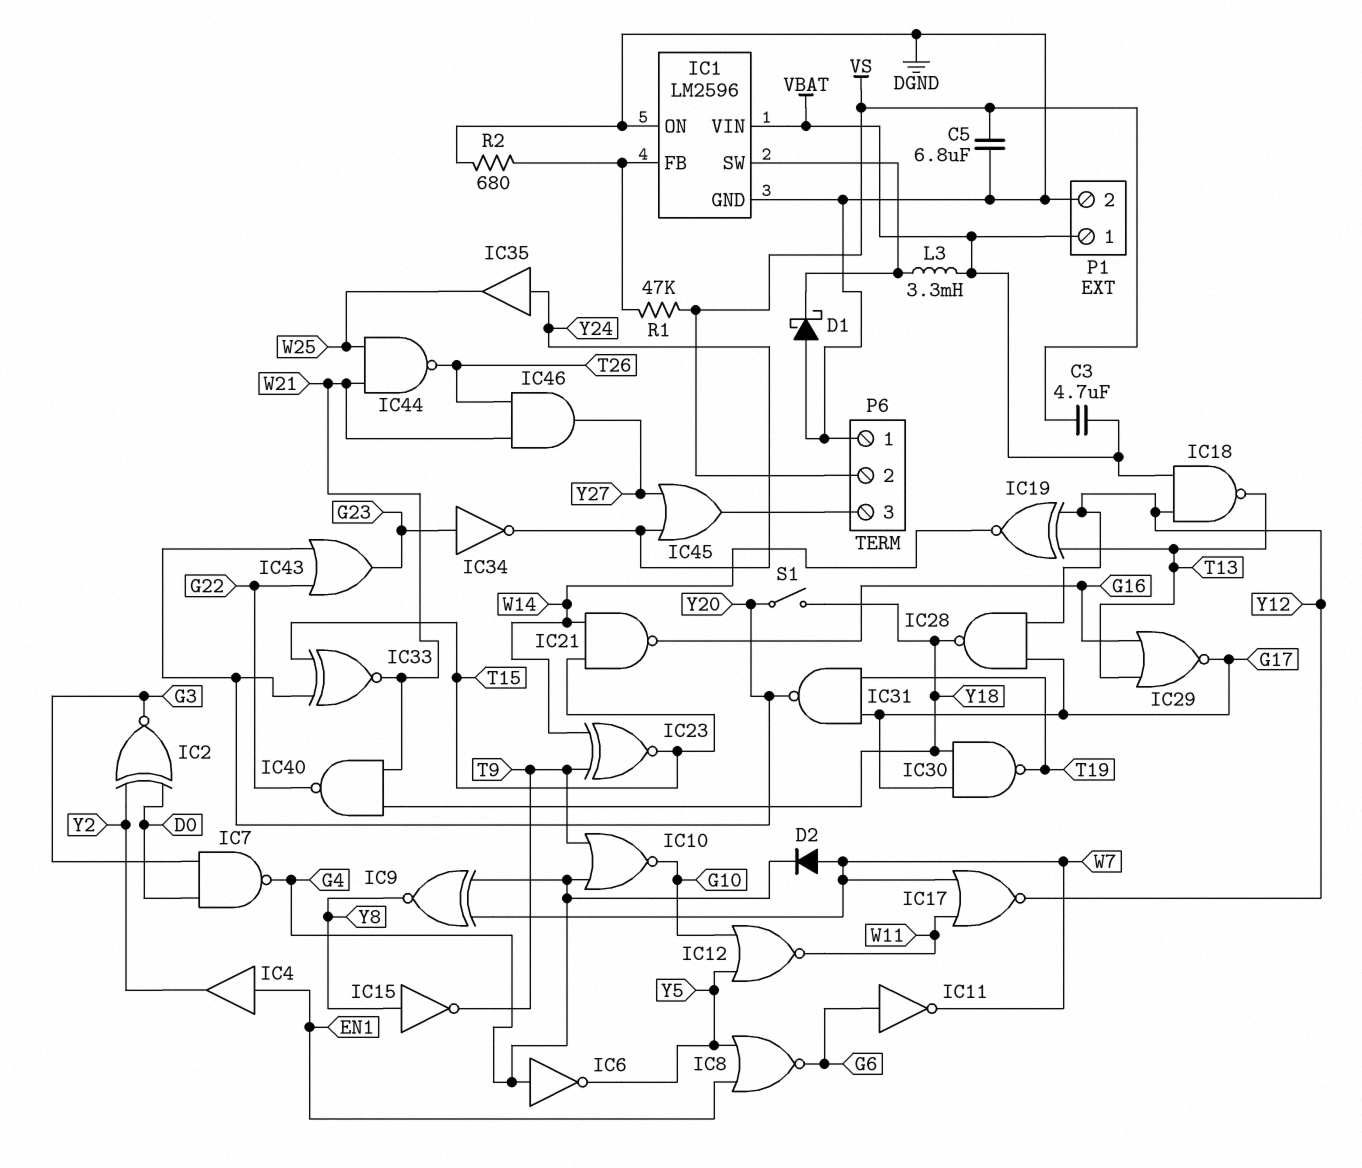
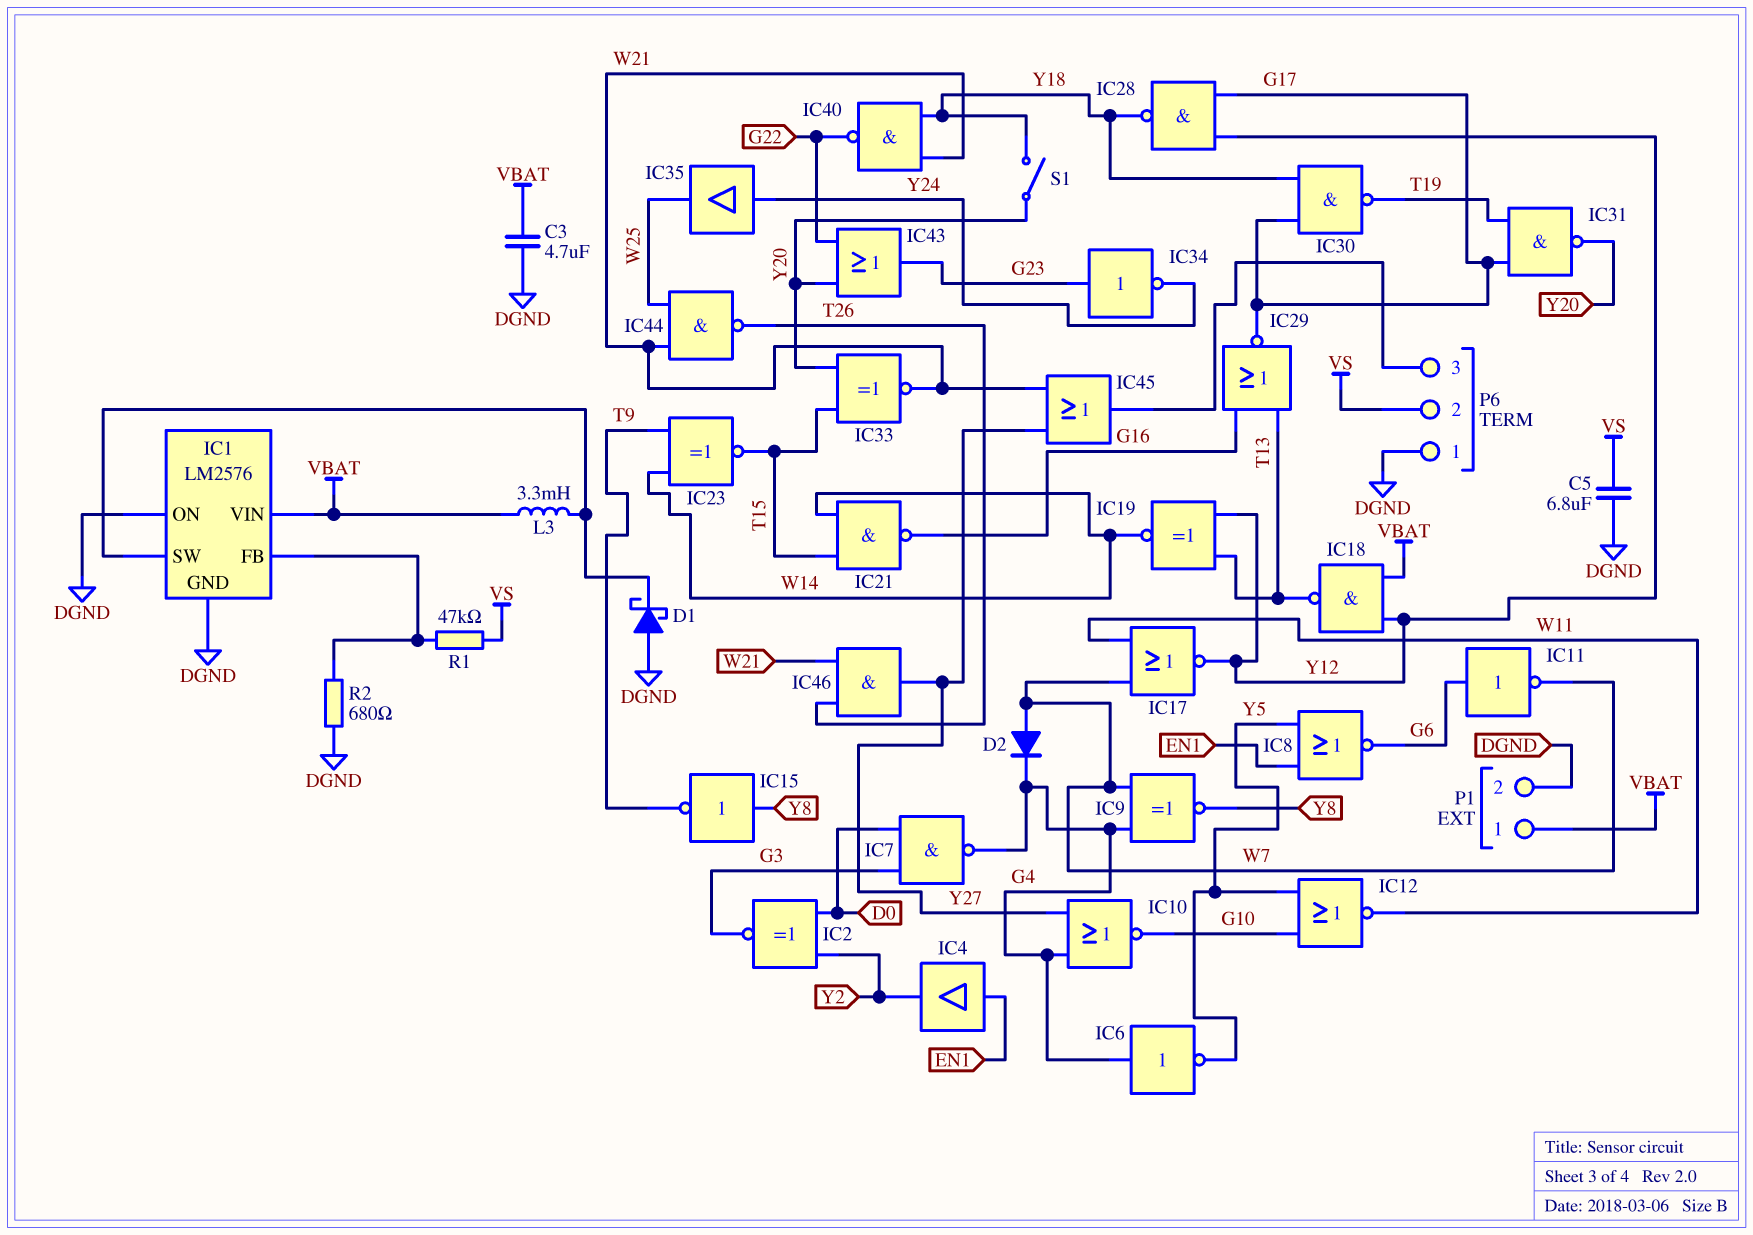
C3: 4.7uF (VBAT, VS) -> 4.7uF (DGND, VBAT)
IC1: LM2596 -> LM2576
IC10: NOR (in G4, in T9, out G10) -> NOR (in G4, in Y27, out G10)
IC45: OR (in Y24, in Y27, out P6/3) -> OR (in W21, in Y27, out P6/3)

